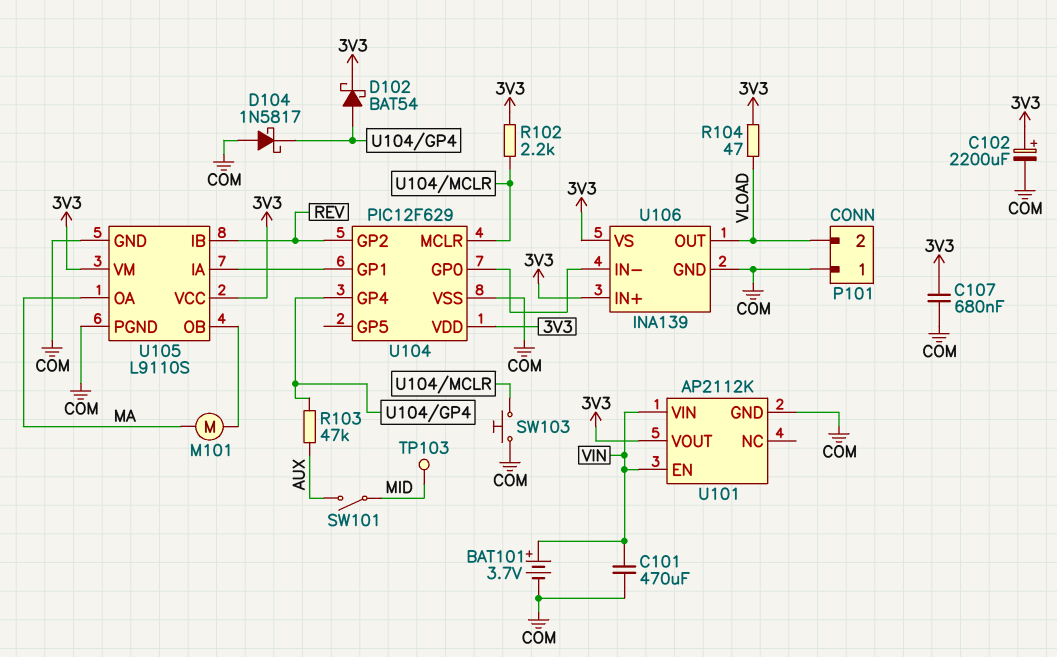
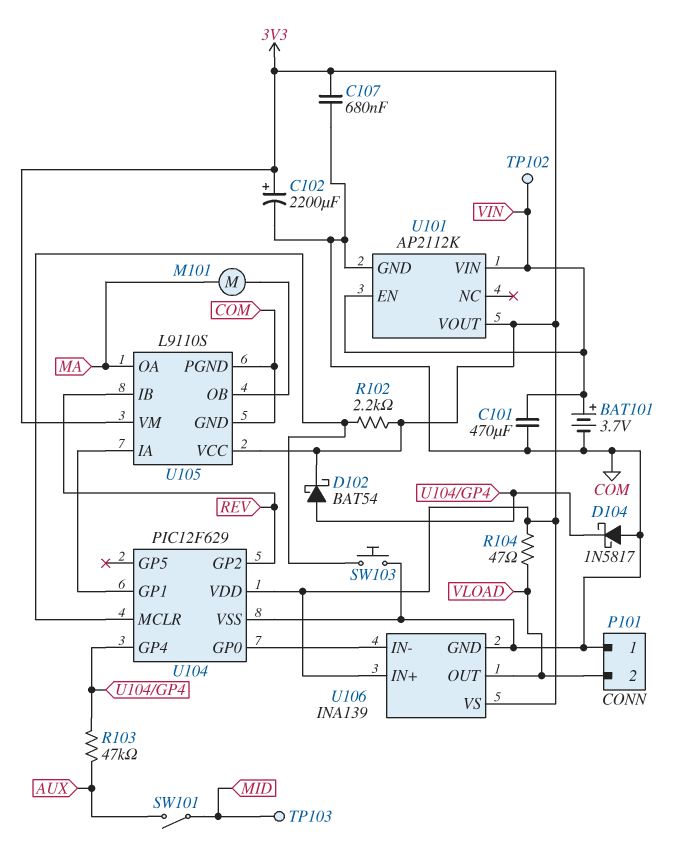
TP102: none -> test point (VIN)

